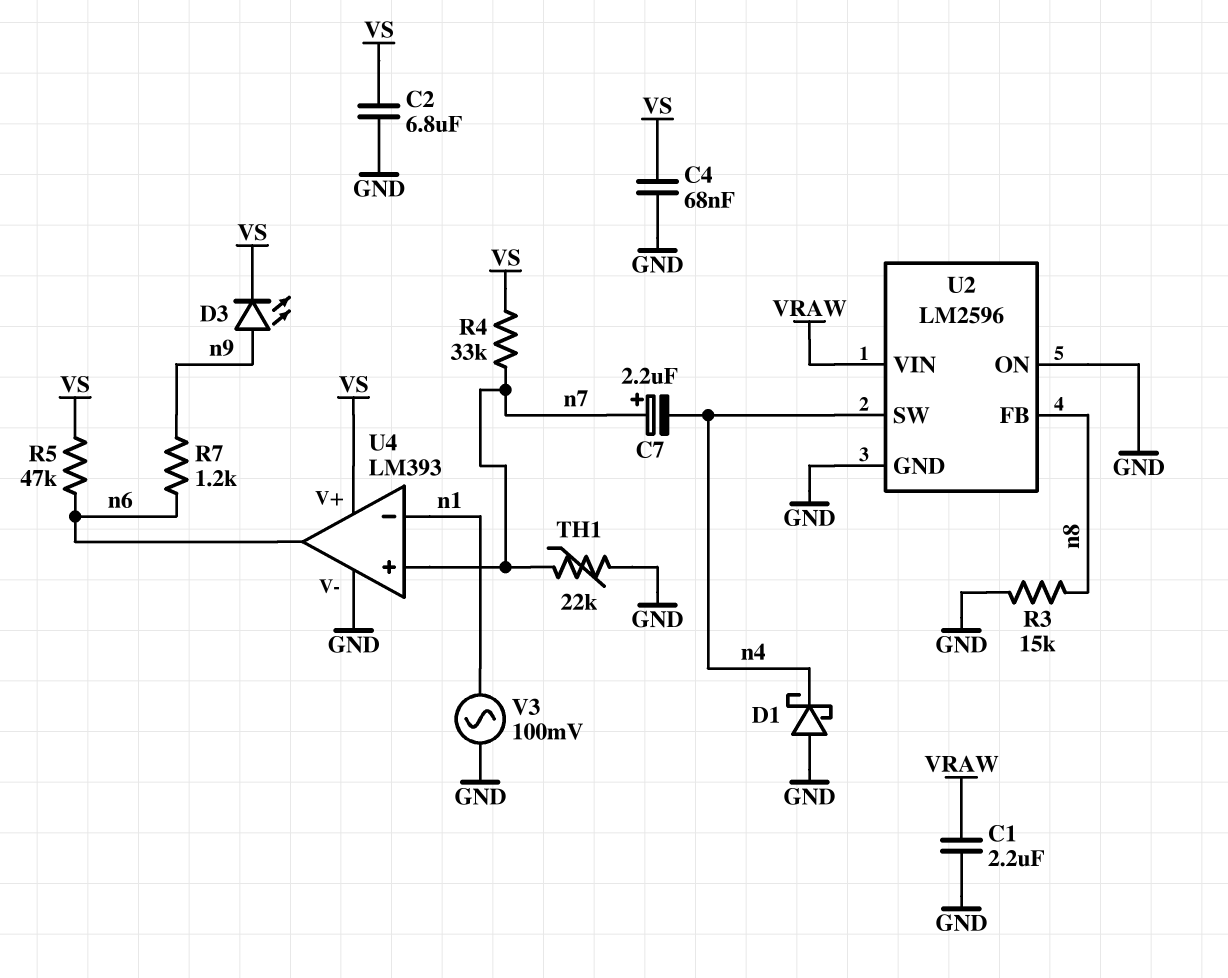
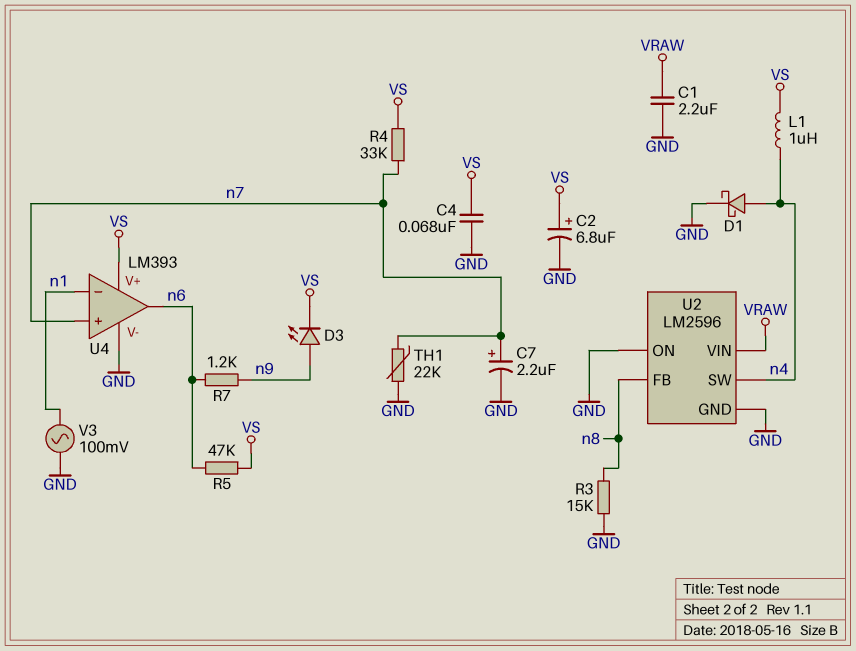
C2: 6.8uF (GND, VS) -> 6.8uF (plus VS, minus GND)
C7: 2.2uF (plus n7, minus n4) -> 2.2uF (plus n7, minus GND)
D1: schottky (A GND, K n4) -> schottky (A n4, K GND)
L1: none -> 1uH (VS, n4)

